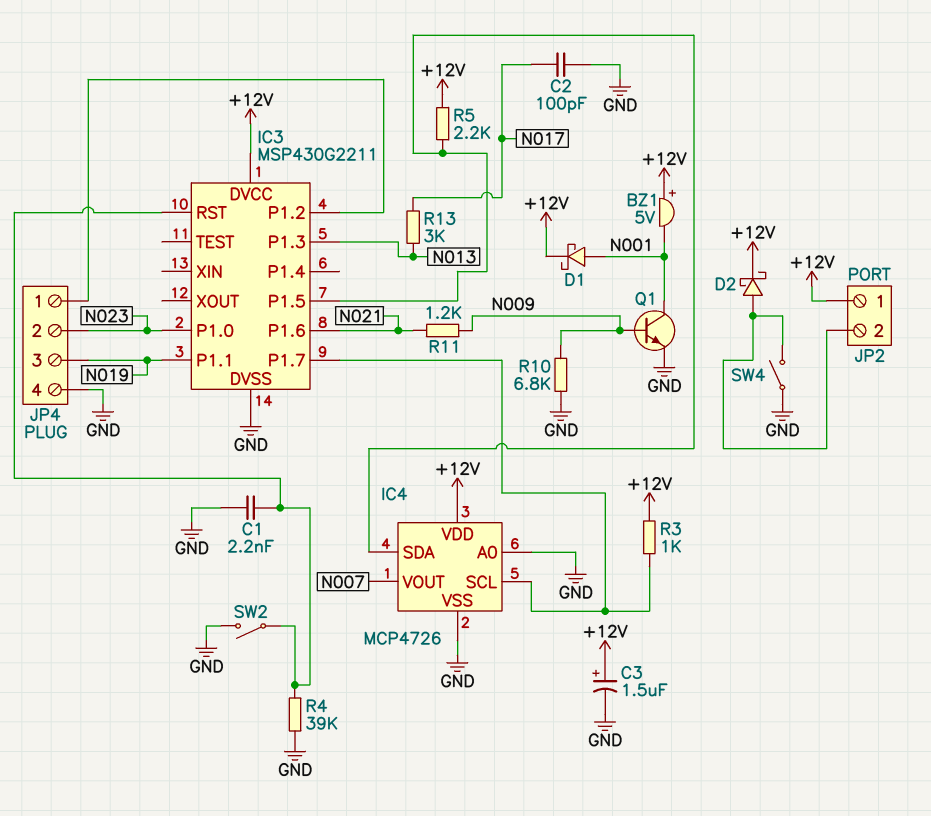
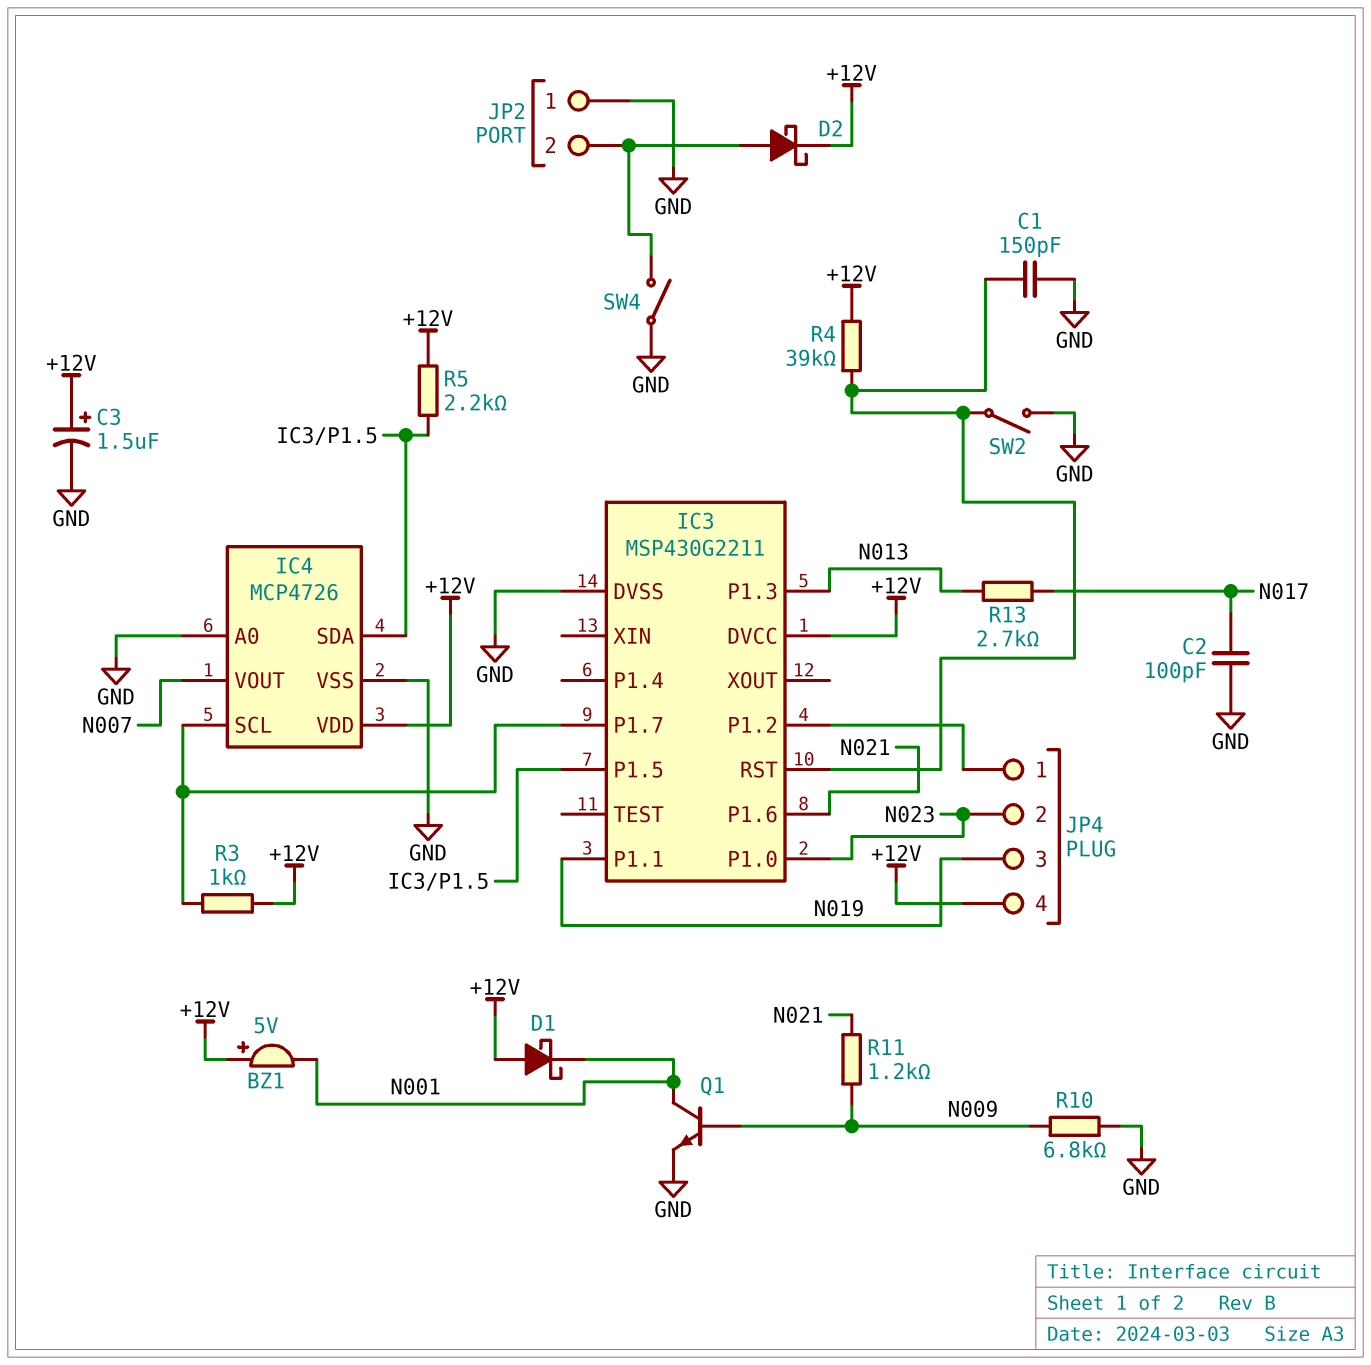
C1: 2.2nF (GND, IC3/RST) -> 150pF (GND, IC3/RST)
D1: schottky (A N001, K +12V) -> schottky (A +12V, K N001)
JP2 pin 1: +12V -> GND
JP4 pin 4: GND -> +12V
R4: 39k (GND, IC3/RST) -> 39k (+12V, IC3/RST)
R13: 3k (N013, N017) -> 2.7k (N013, N017)

